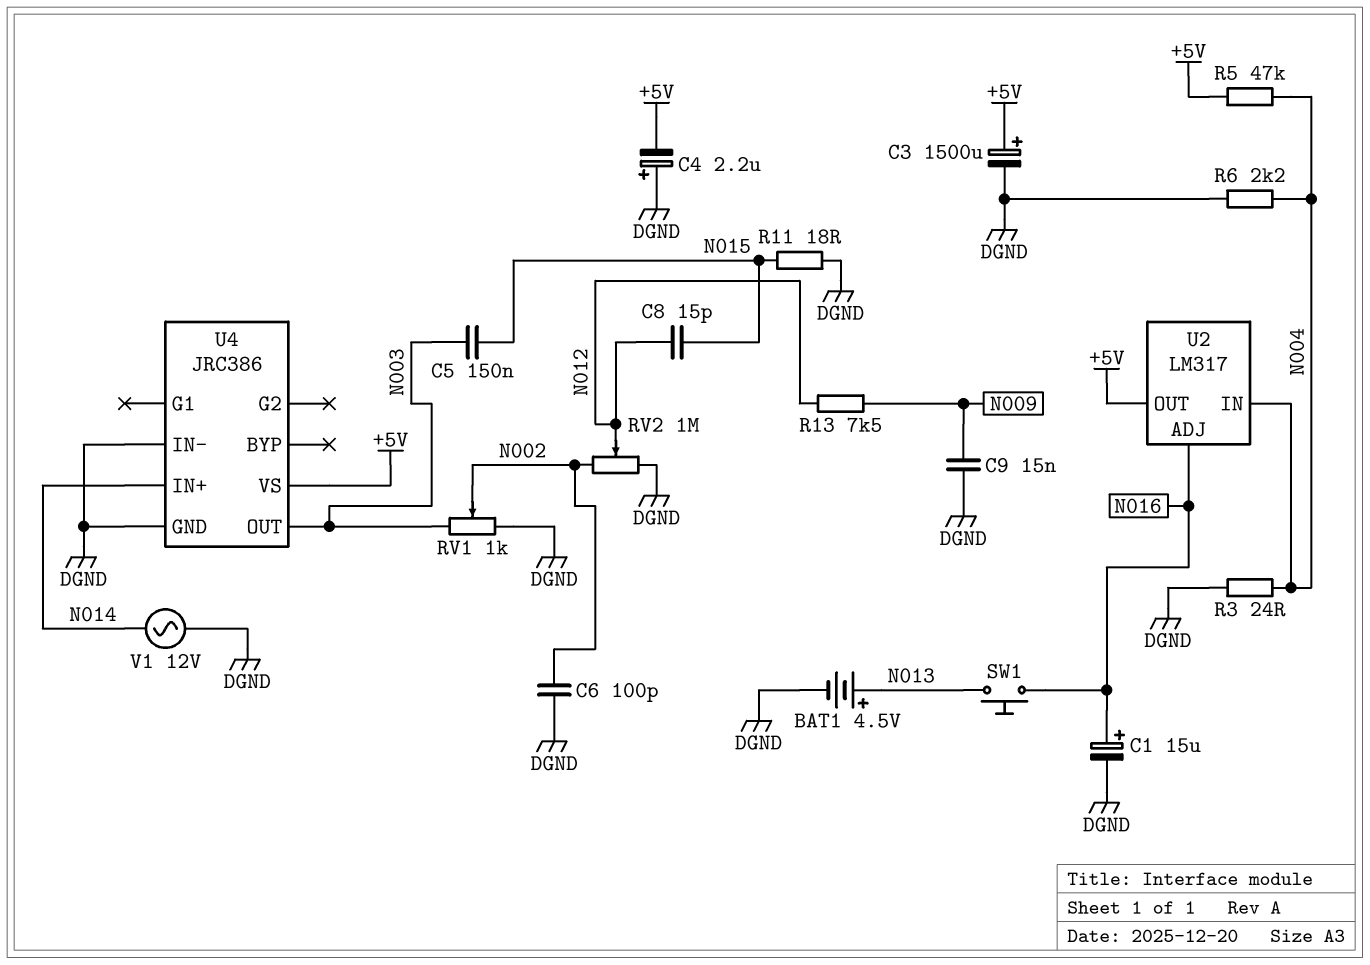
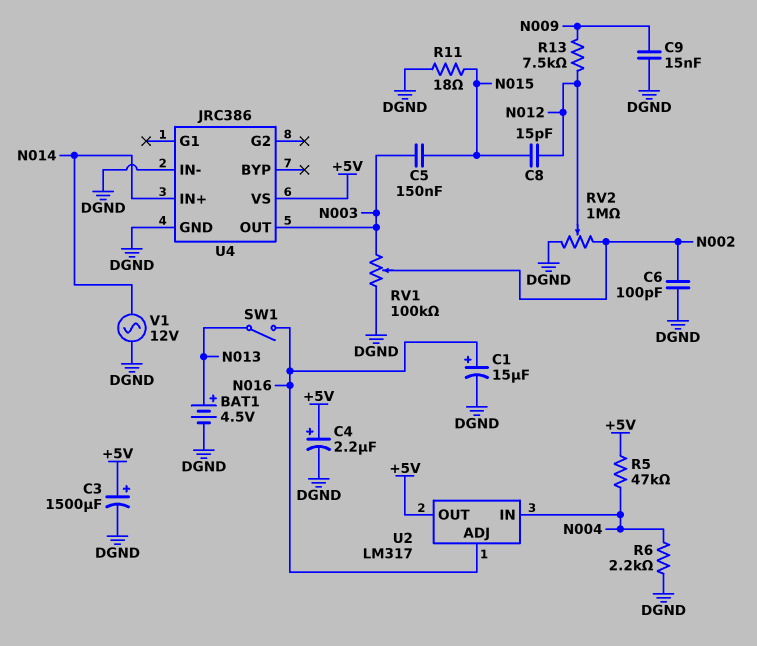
C4: 2.2uF (plus DGND, minus +5V) -> 2.2uF (plus +5V, minus DGND)
R3: 24 (DGND, N004) -> none
RV1: 1k (DGND, N003, wiper N002) -> 100k (DGND, N003, wiper N002)
SW1: button (N013, N016) -> switch (N013, N016)

